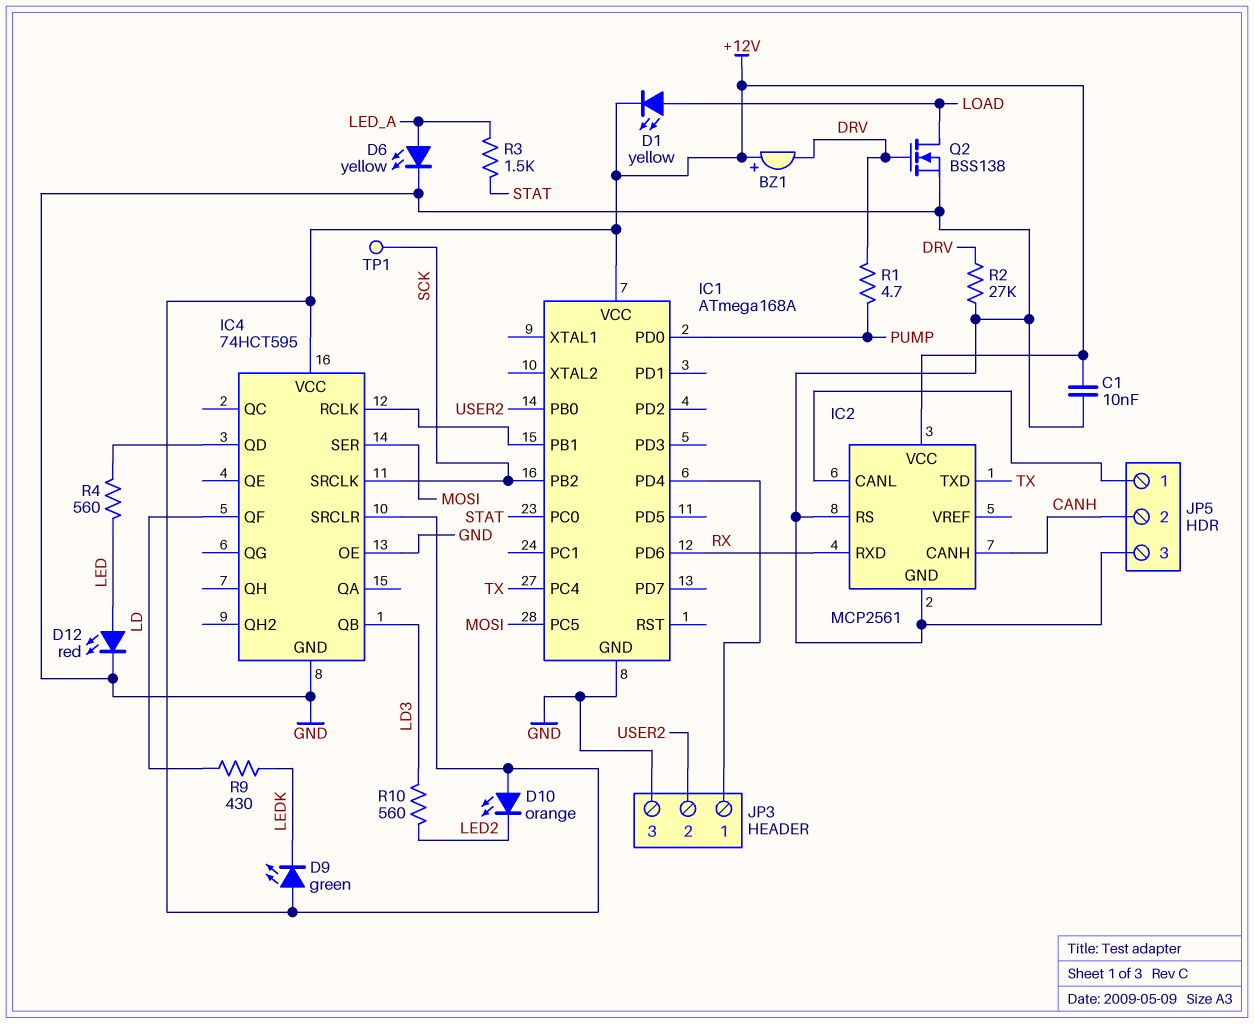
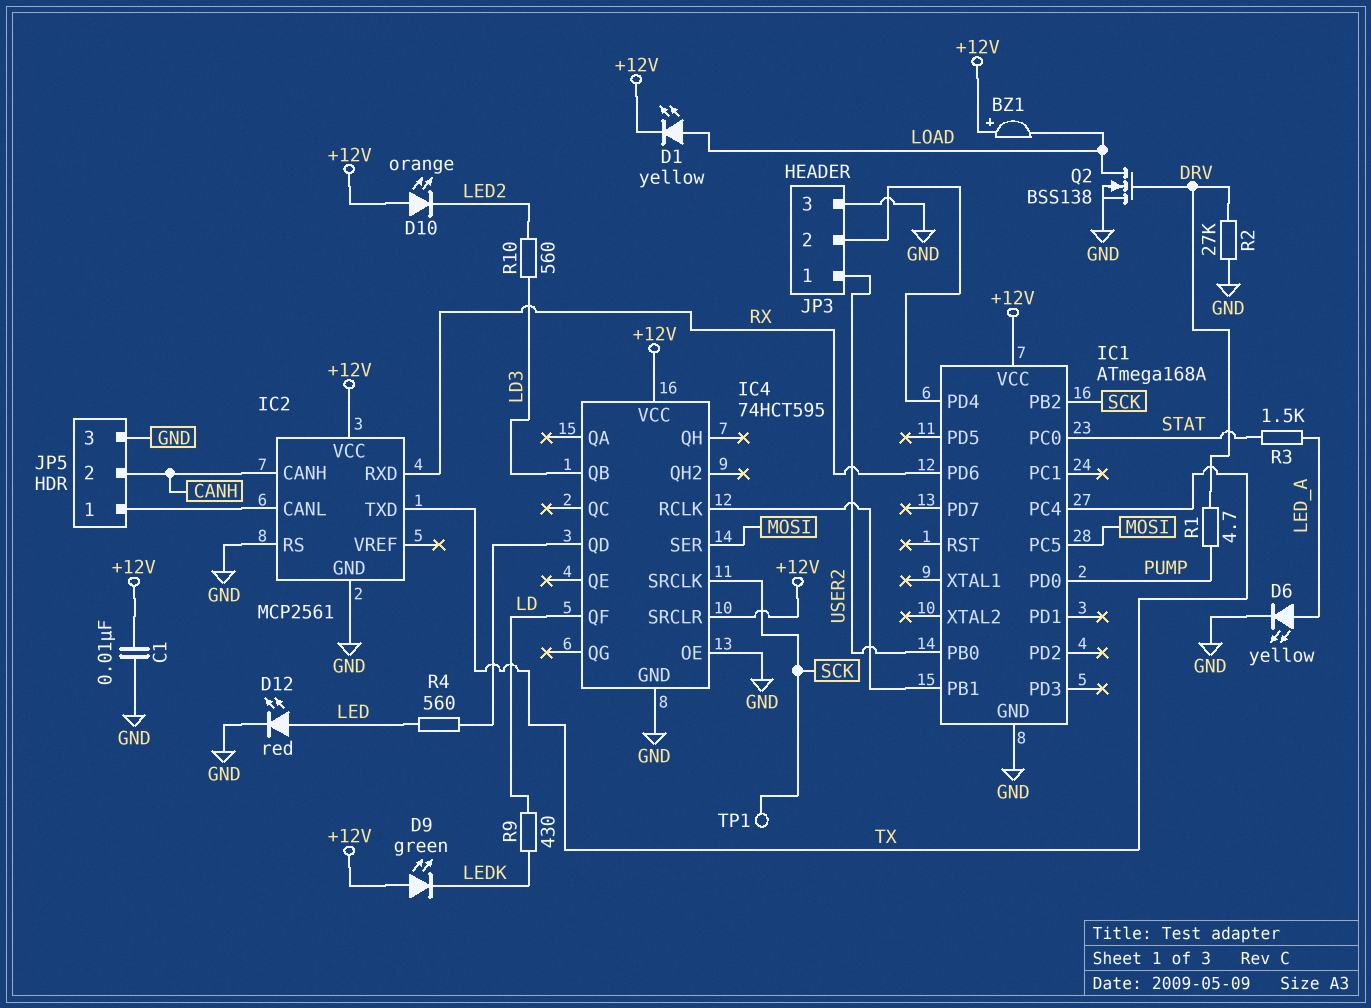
BZ1: buzzer (plus +12V, minus DRV) -> buzzer (plus +12V, minus LOAD)
JP3 pin 1: IC1/PD4 -> USER2
JP3 pin 2: USER2 -> IC1/PD4

